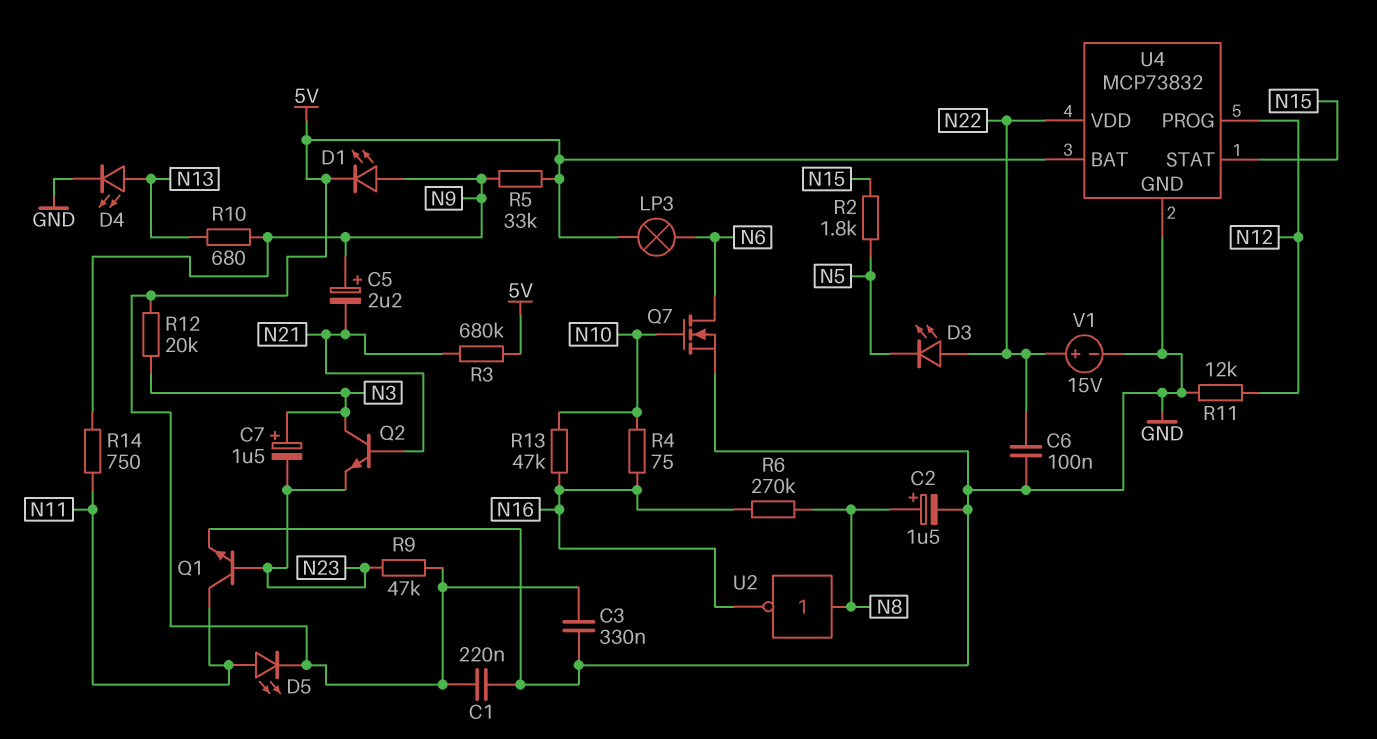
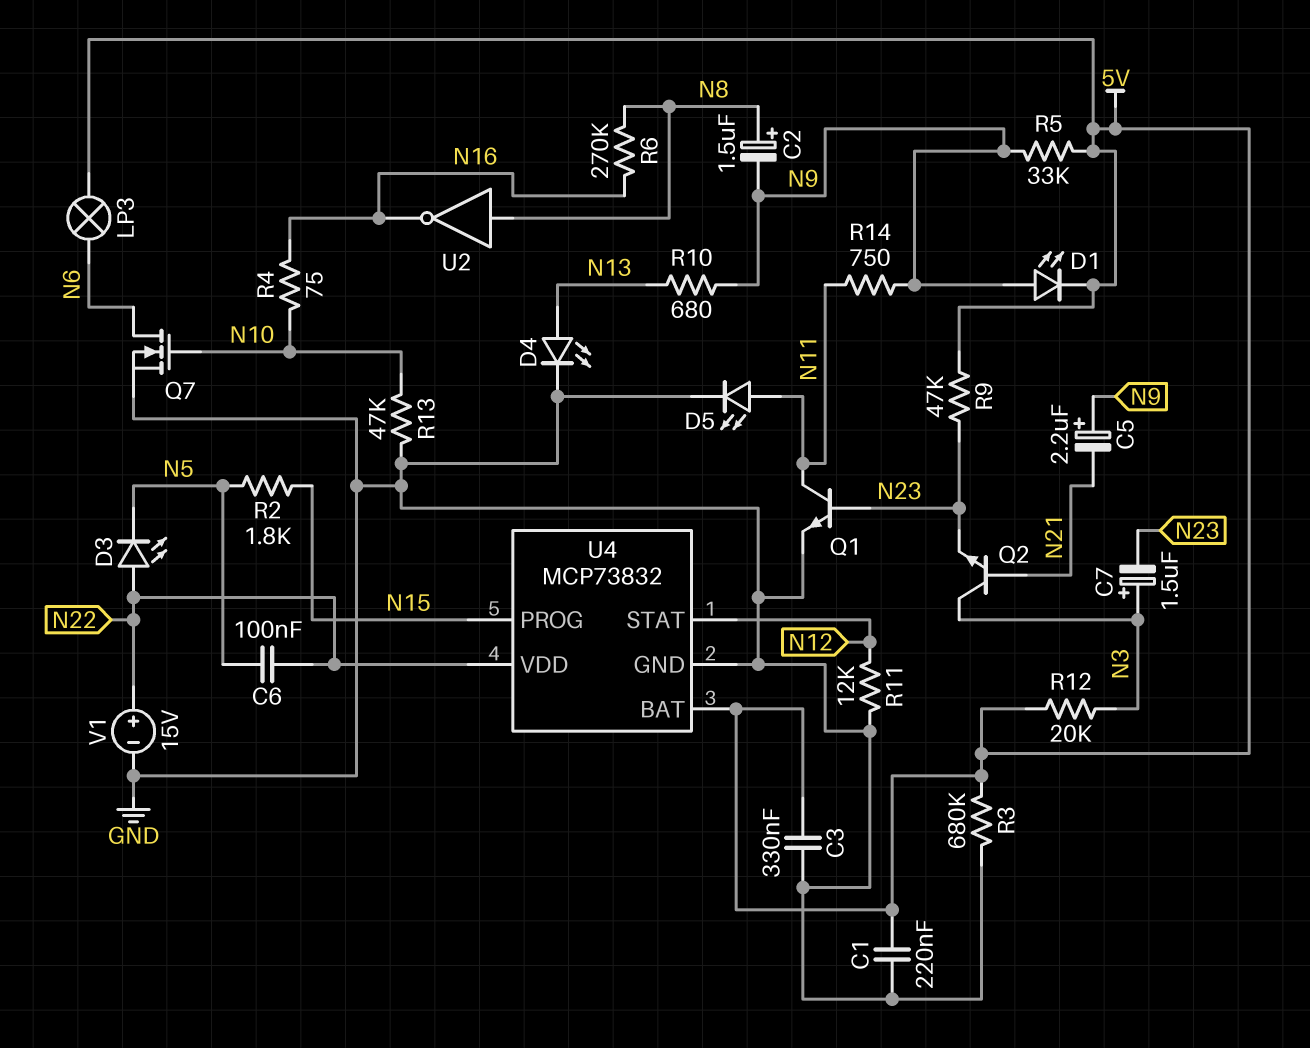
C2: 1.5uF (plus N8, minus GND) -> 1.5uF (plus N8, minus N9)
C6: 100nF (GND, N22) -> 100nF (N5, N22)
D5: LED (A N11, K 5V) -> LED (A N11, K GND)
R3: 680k (5V, N21) -> 680k (5V, GND)
R13: 47k (N10, N16) -> 47k (GND, N10)
U4 pin PROG: N12 -> N15
U4 pin STAT: N15 -> N12

